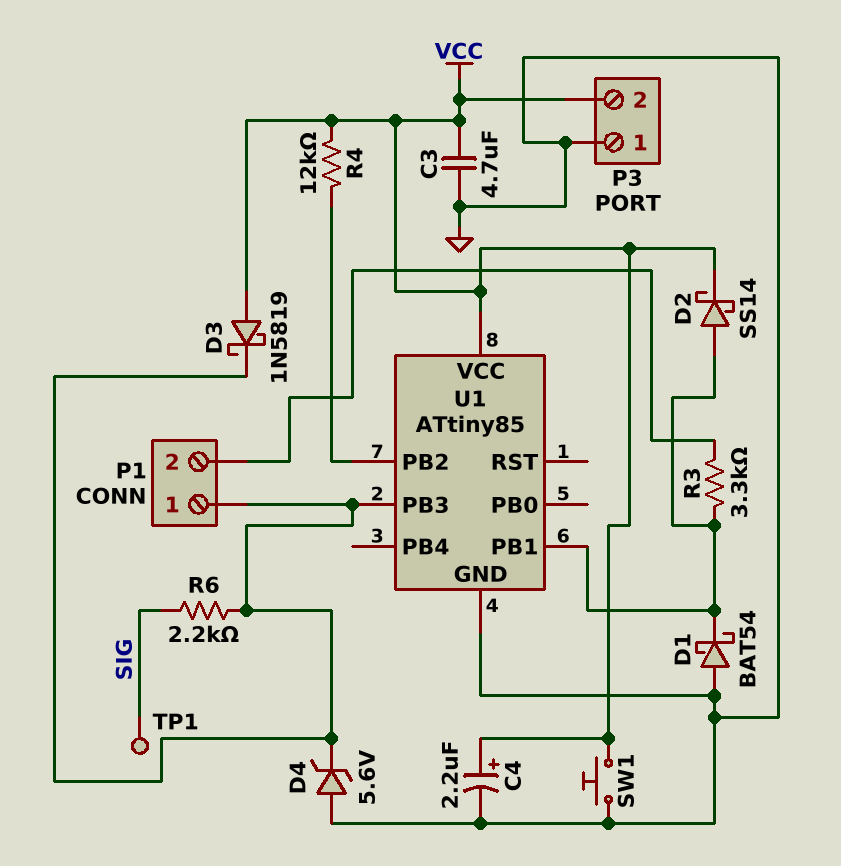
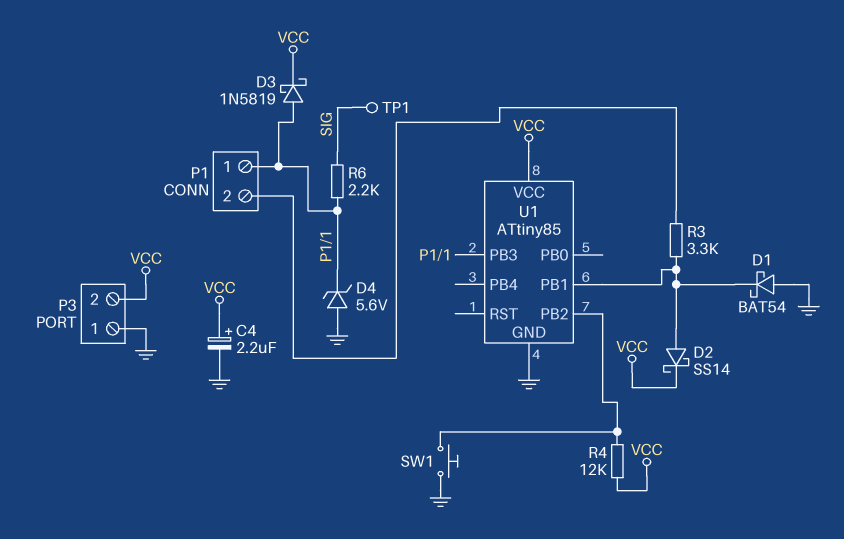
C3: 4.7uF (GND, VCC) -> none
D3: schottky 1N5819 (A VCC, K P1/1) -> schottky 1N5819 (A P1/1, K VCC)
SW1: button (GND, VCC) -> button (GND, U1/PB2)

